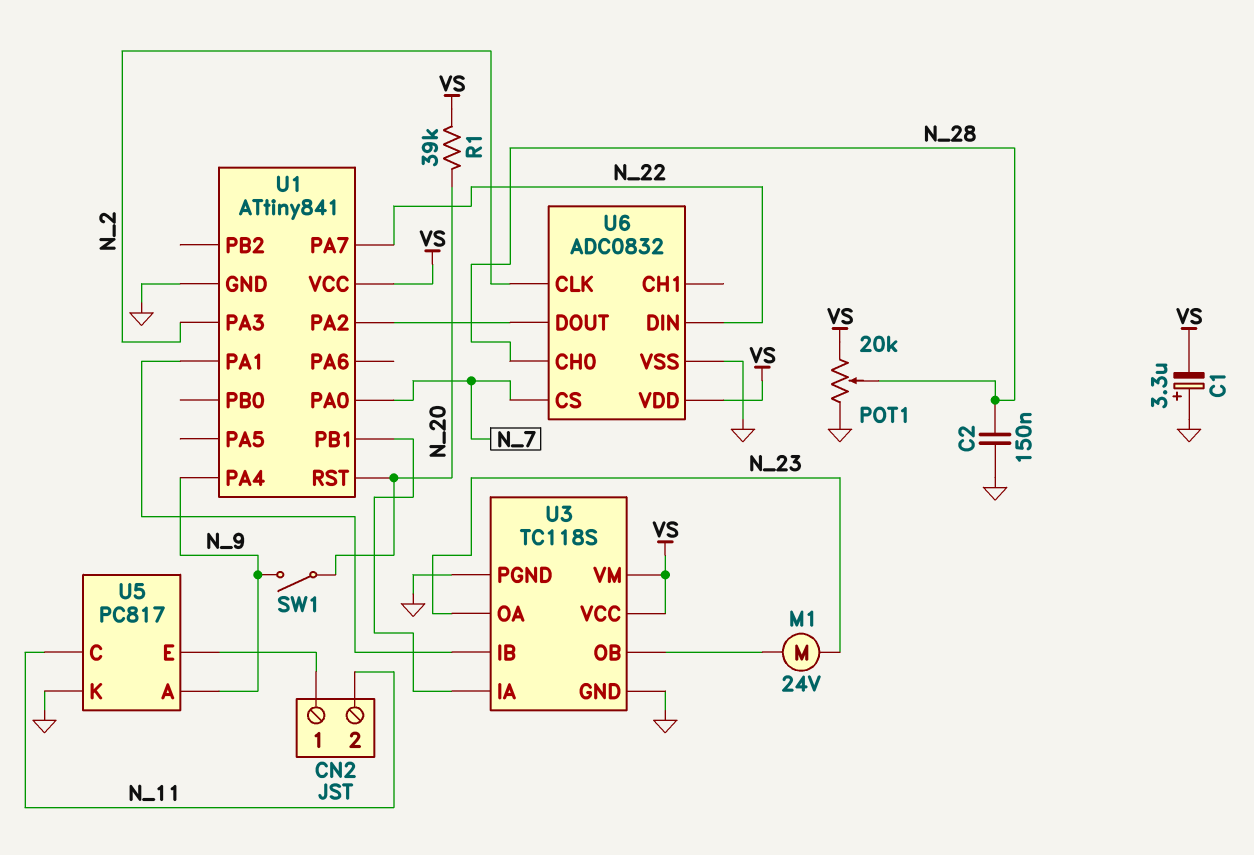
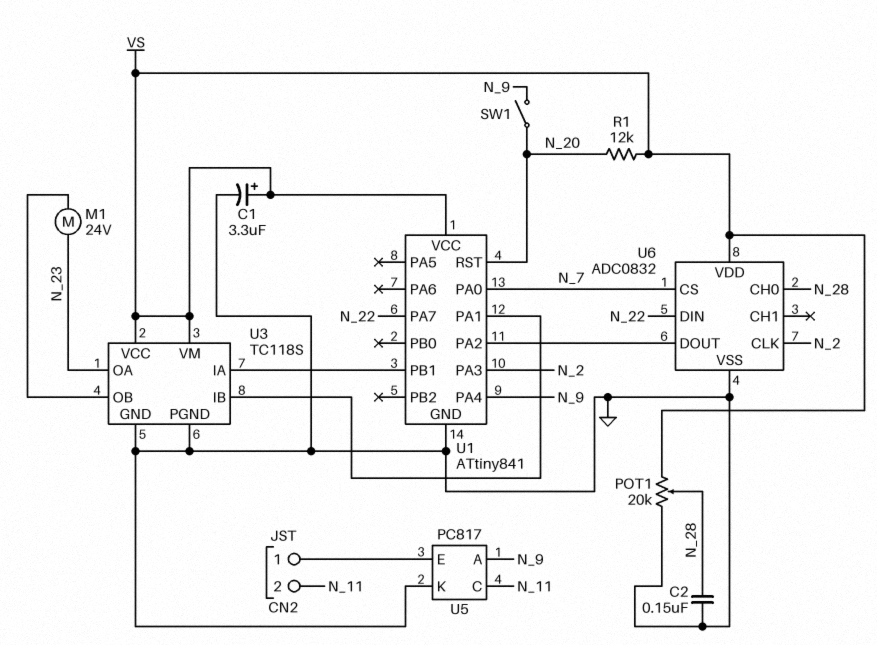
C1: 3.3uF (plus GND, minus VS) -> 3.3uF (plus VS, minus GND)
R1: 39k (N_20, VS) -> 12k (N_20, VS)

